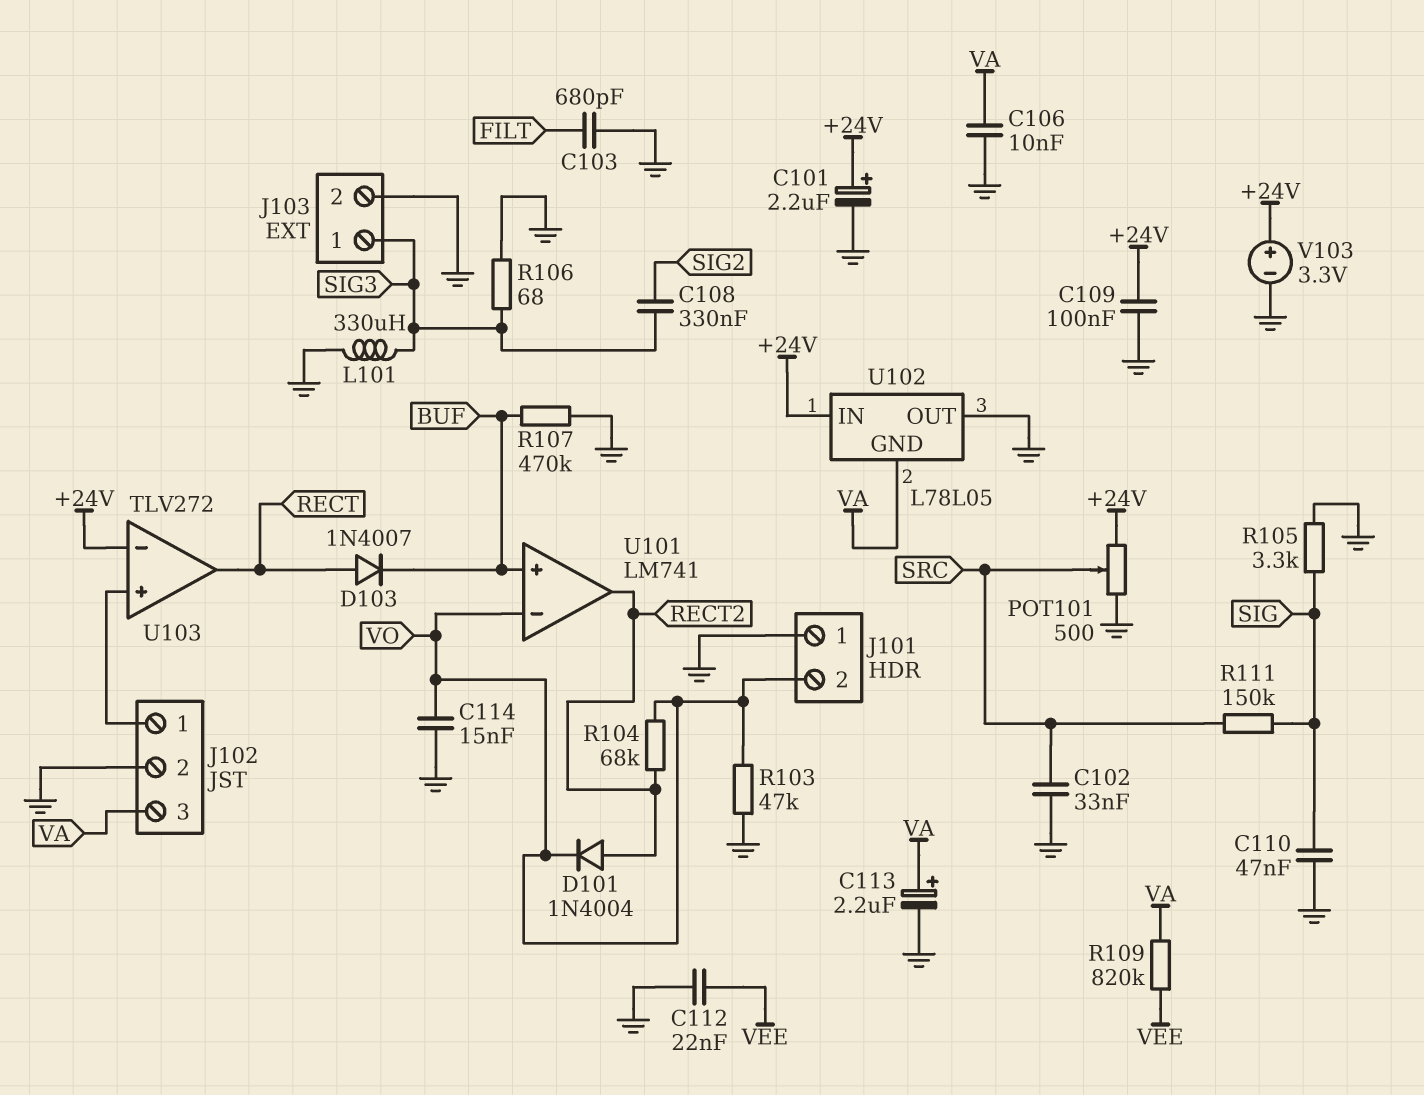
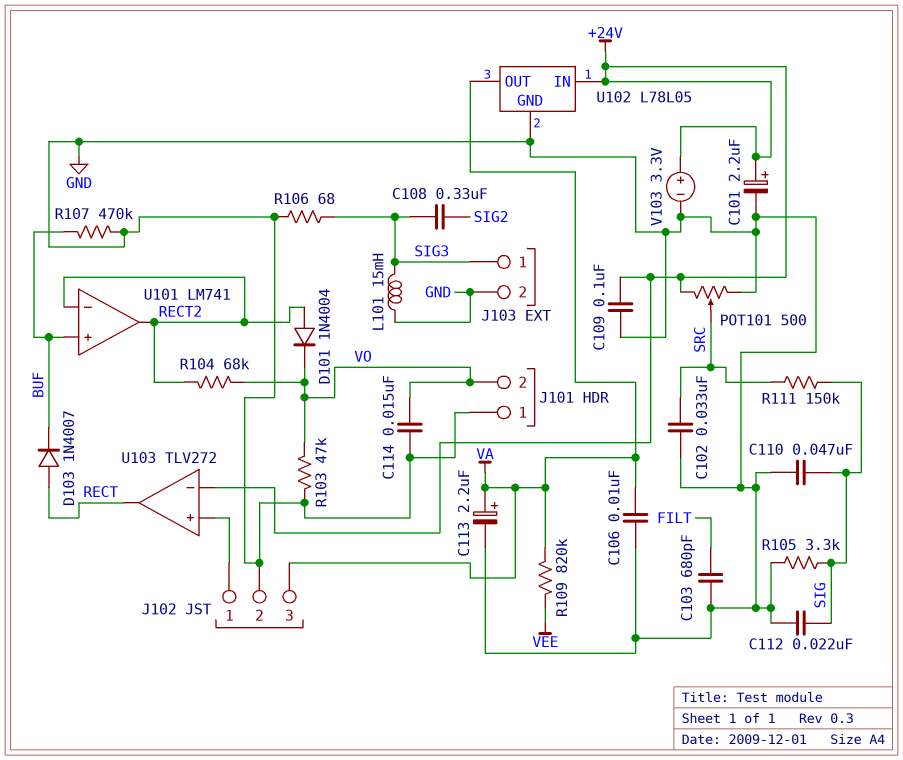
C112: 22nF (GND, VEE) -> 22nF (GND, SIG)
L101: 330uH (GND, SIG3) -> 15mH (GND, SIG3)
U101 pin in-: VO -> RECT2
U102 pin GND: VA -> GND
U102 pin OUT: GND -> VA

